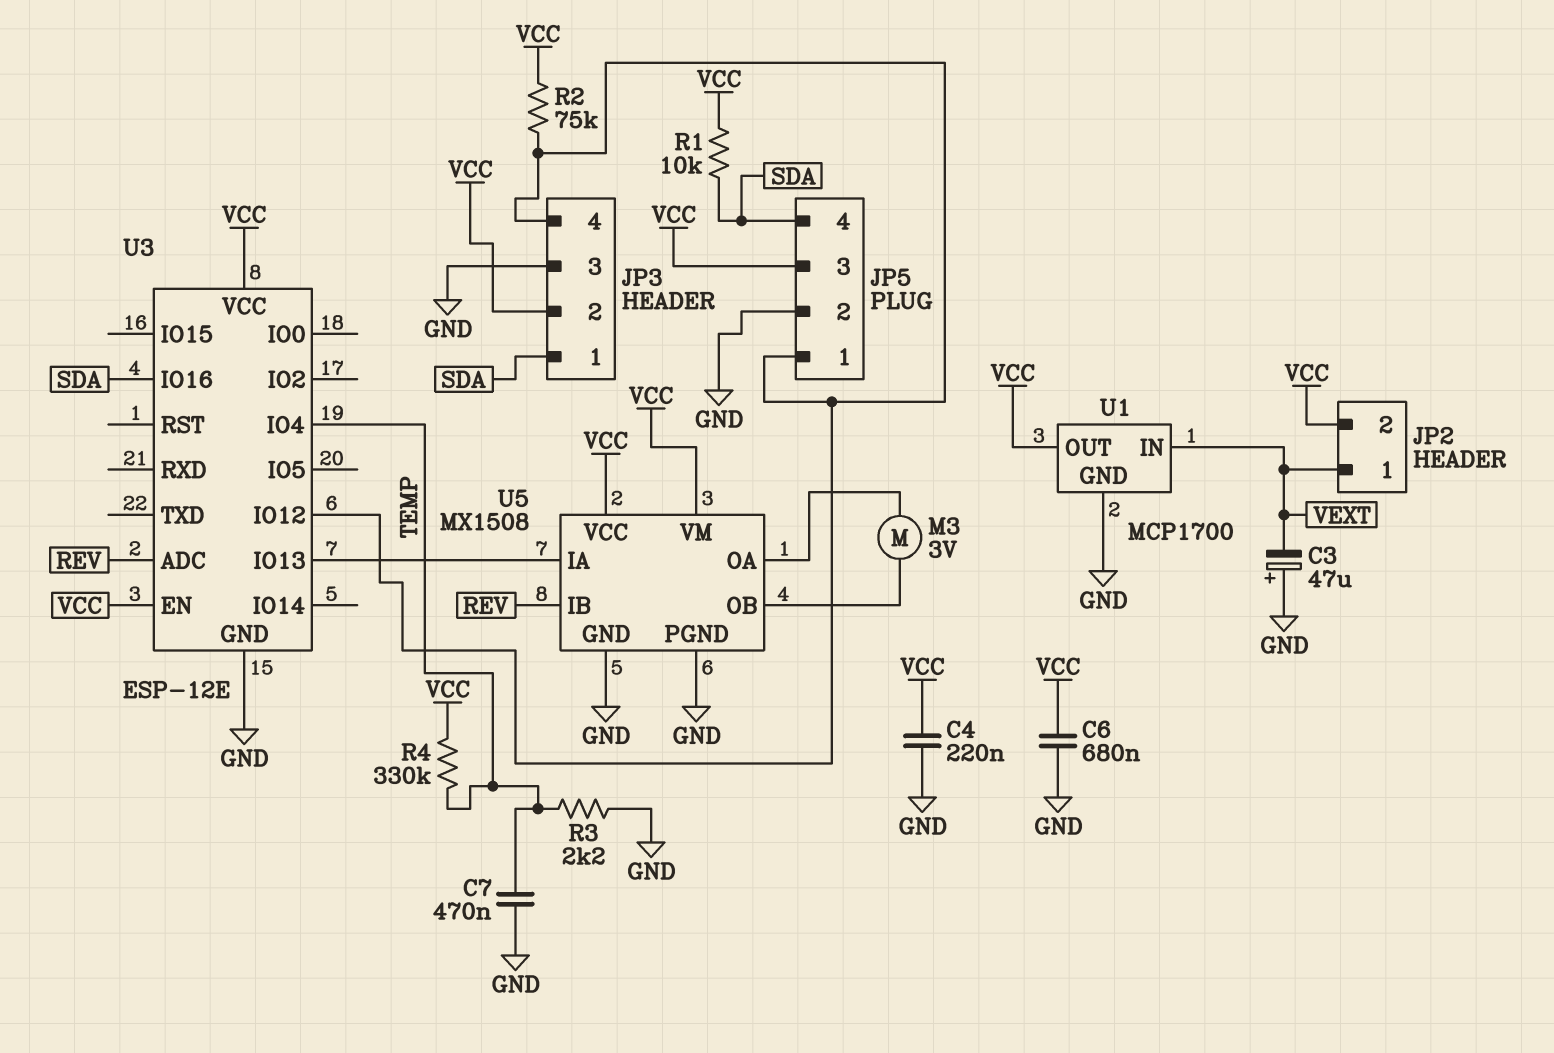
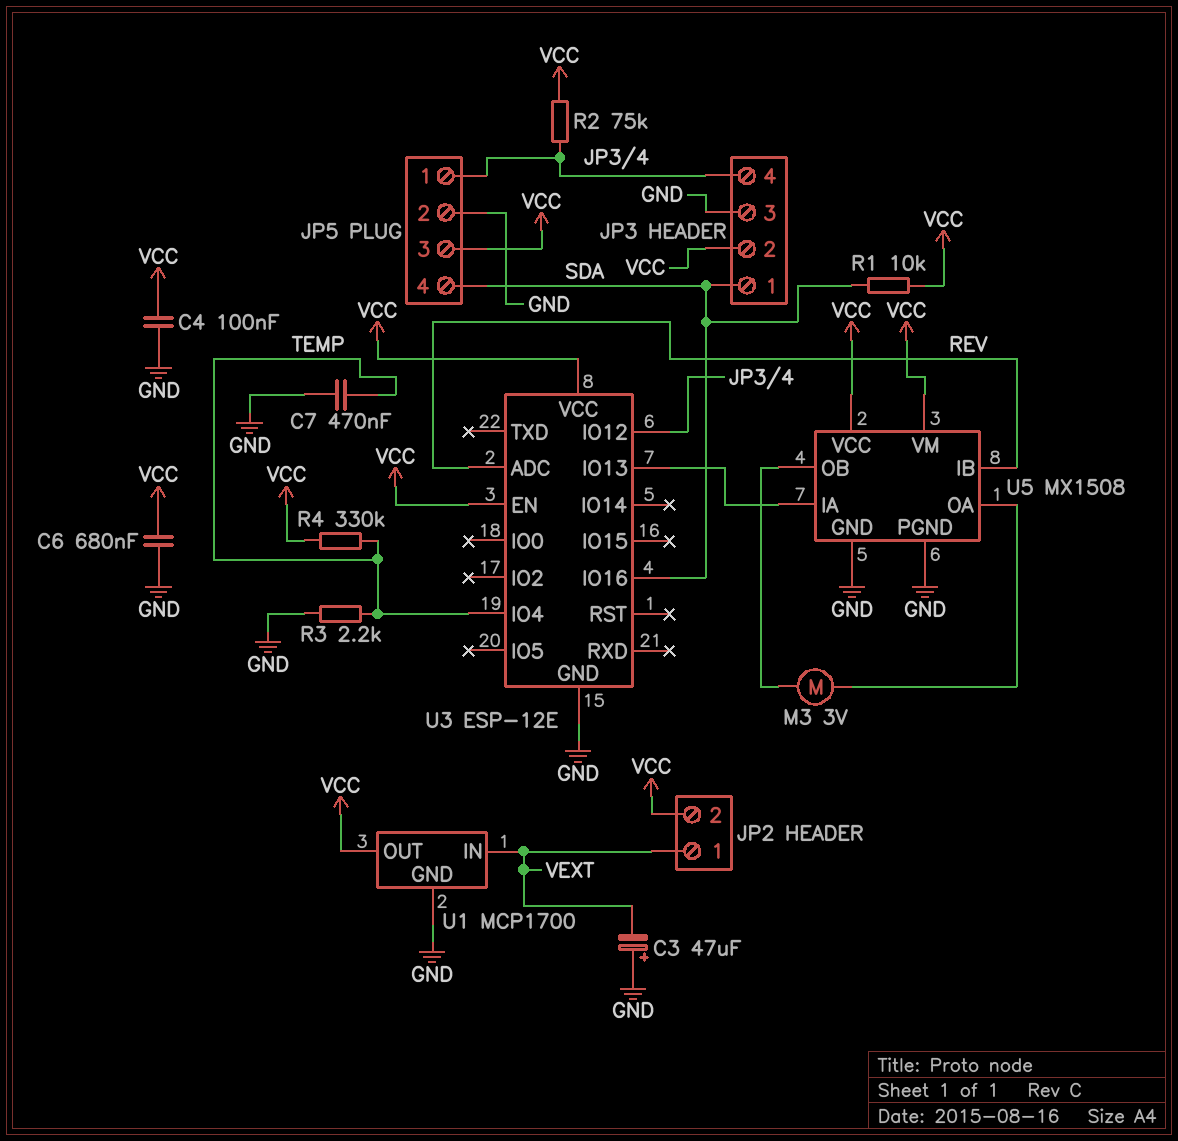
C4: 220nF (GND, VCC) -> 100nF (GND, VCC)

